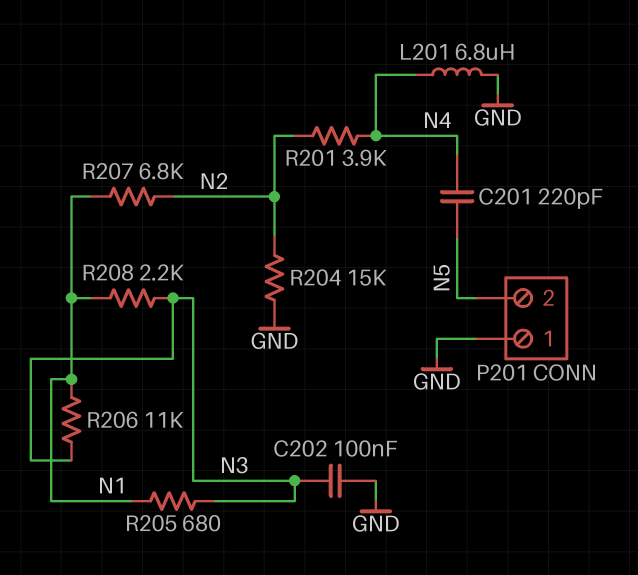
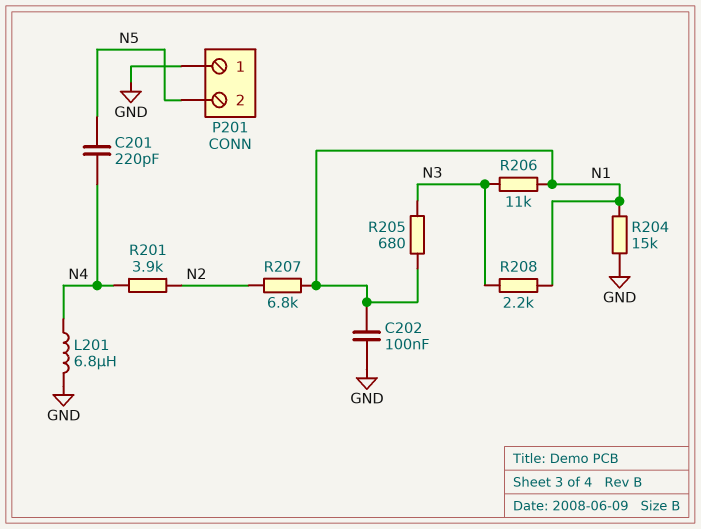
C202: 100nF (GND, N3) -> 100nF (GND, N1)
R204: 15k (GND, N2) -> 15k (GND, N1)

